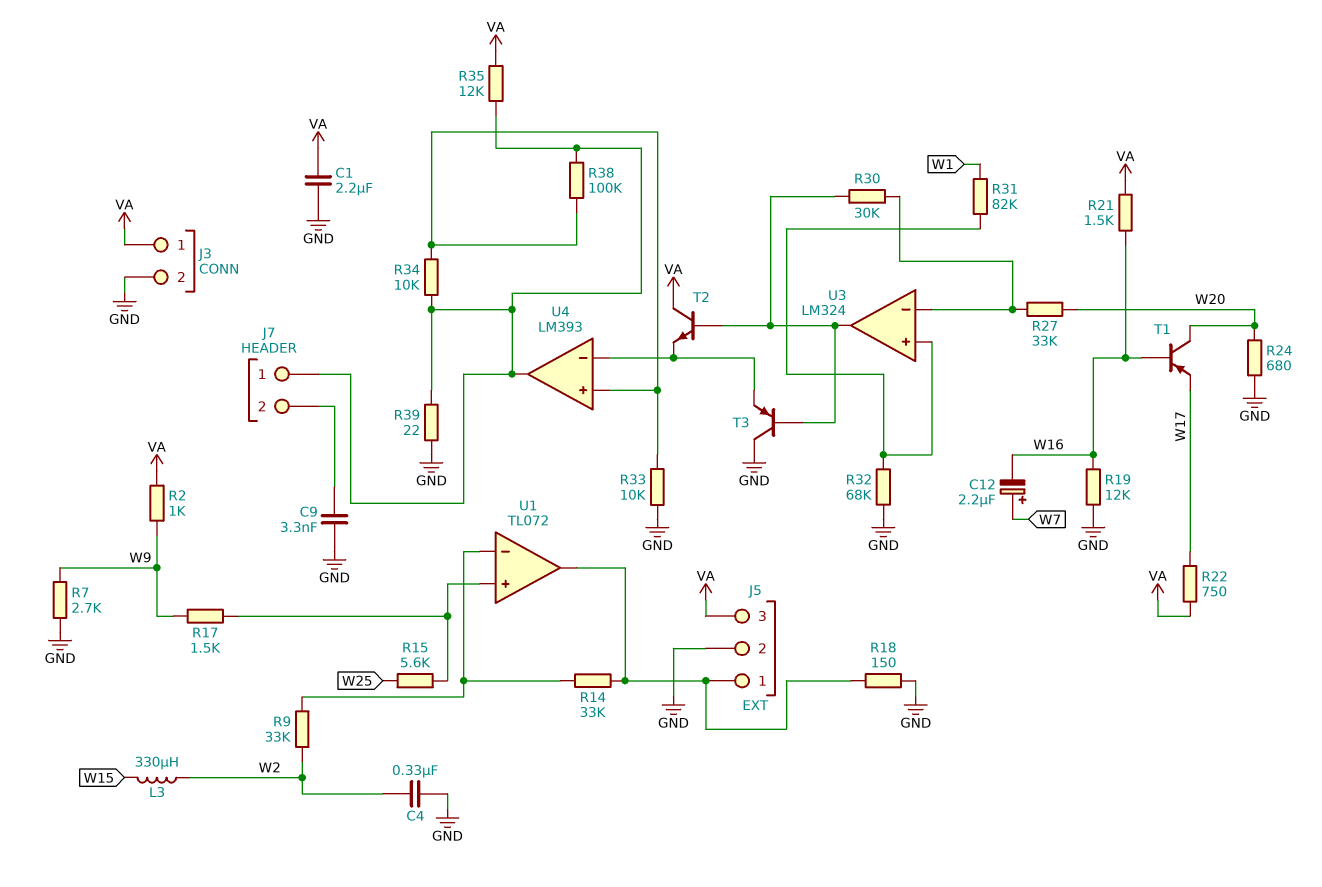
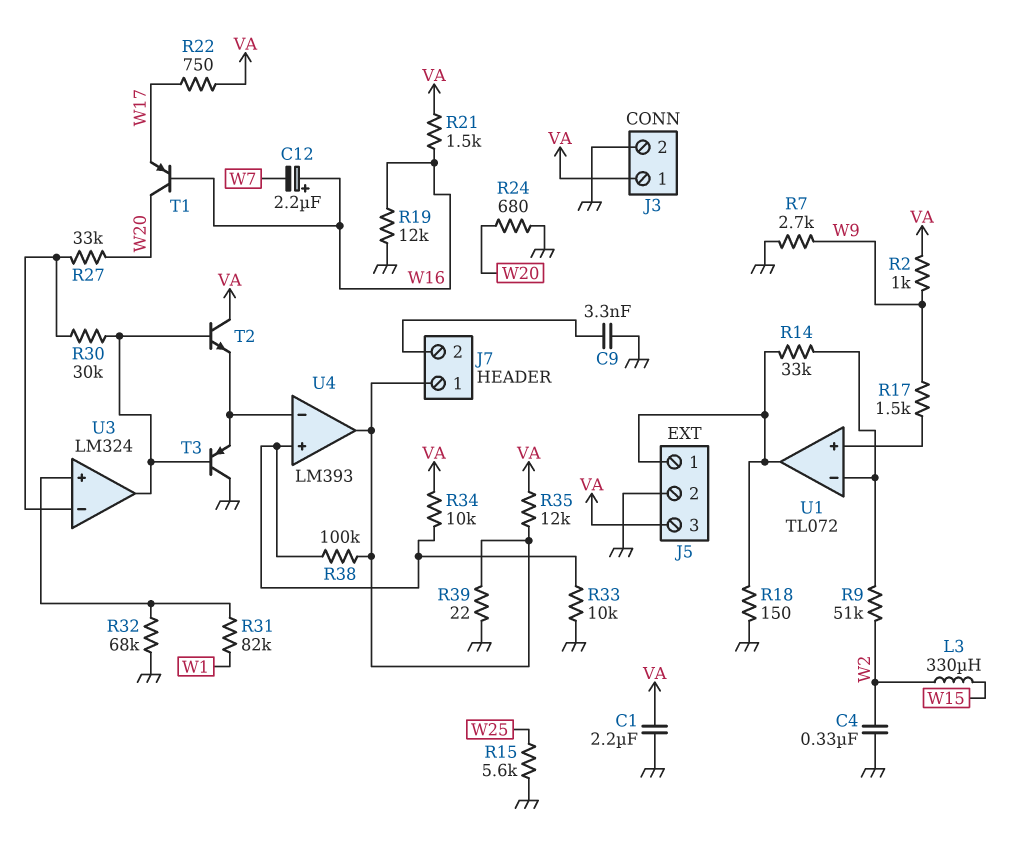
C12: 2.2uF (plus W7, minus W16) -> 2.2uF (plus W16, minus W7)
R9: 33k (U1/in-, W2) -> 51k (U1/in-, W2)
R15: 5.6k (U1/in+, W25) -> 5.6k (GND, W25)
R34: 10k (J7/1, U4/in+) -> 10k (U4/in+, VA)

